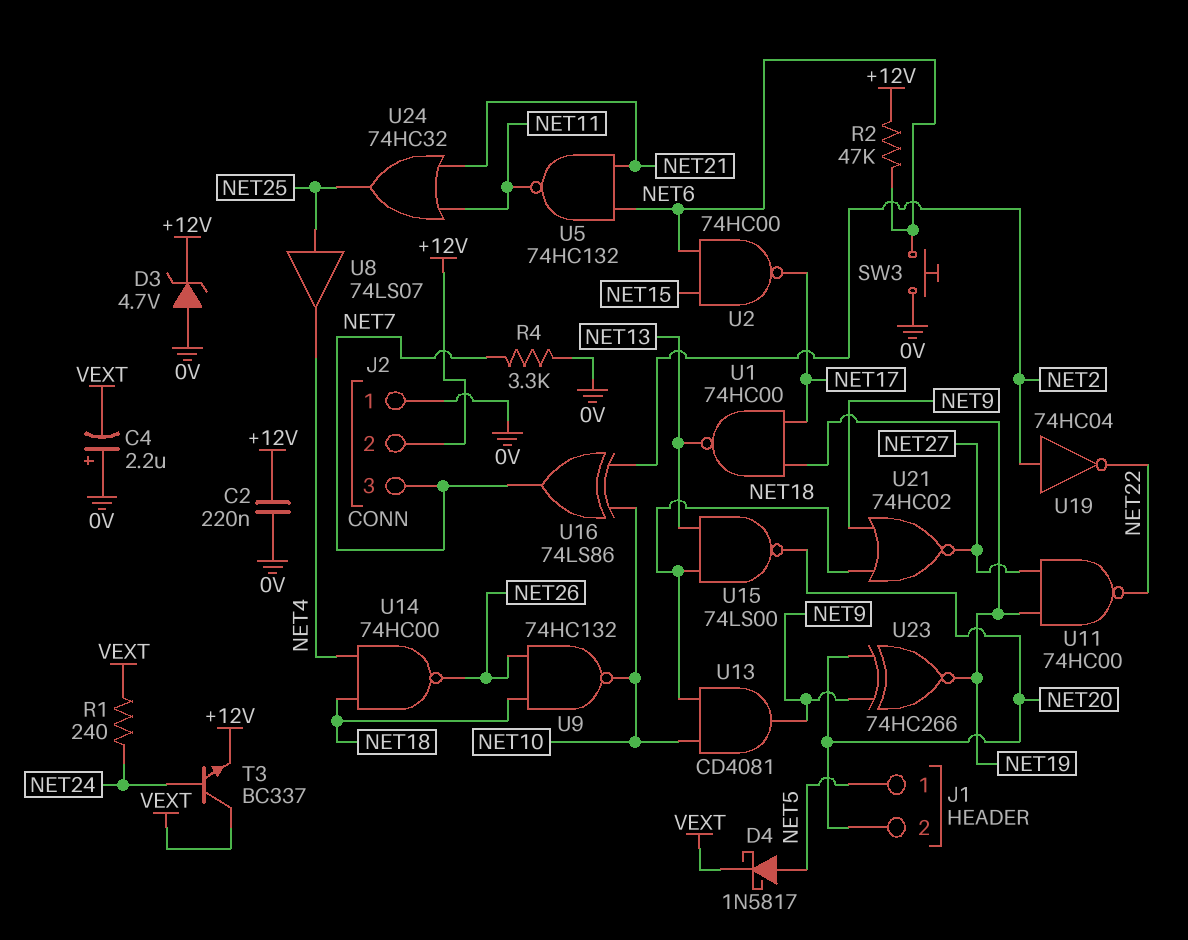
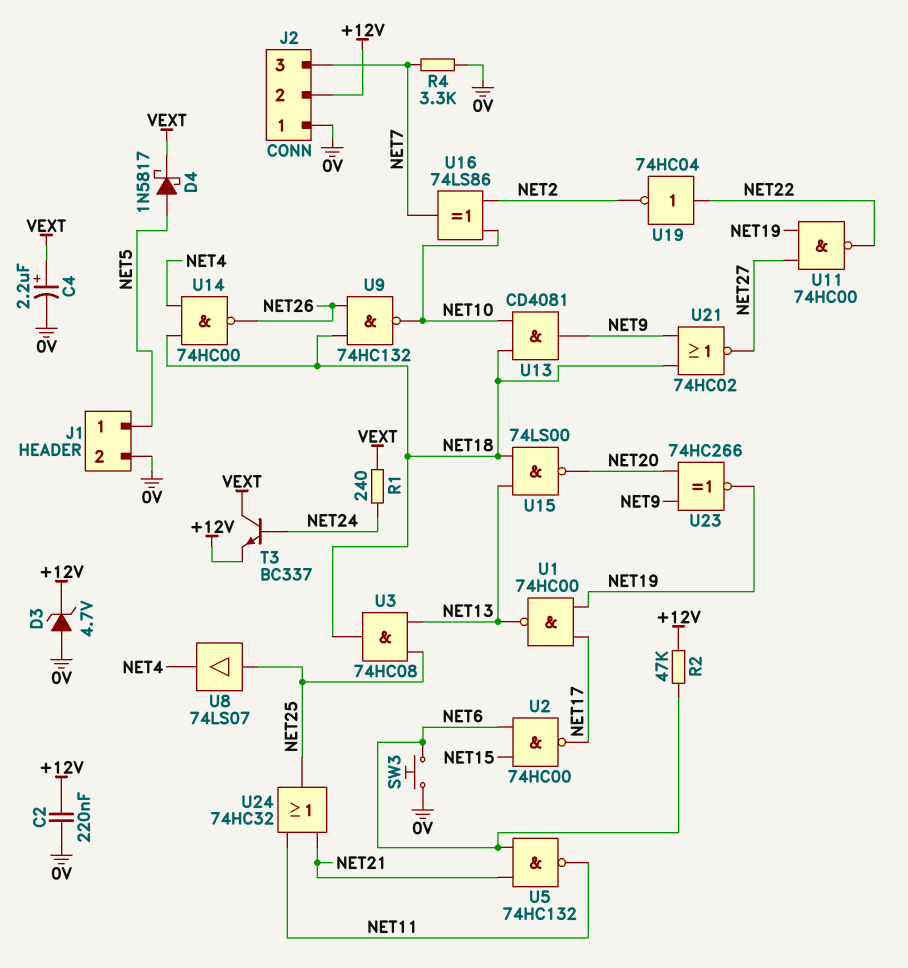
C4: 2.2uF (plus 0V, minus VEXT) -> 2.2uF (plus VEXT, minus 0V)
J1 pin 2: NET20 -> 0V
U3: none -> AND 74HC08 (in NET13, in NET25, out NET18)
U19: NOT 74HC04 (in NET2, out NET22) -> NOT 74HC04 (in NET22, out NET2)

